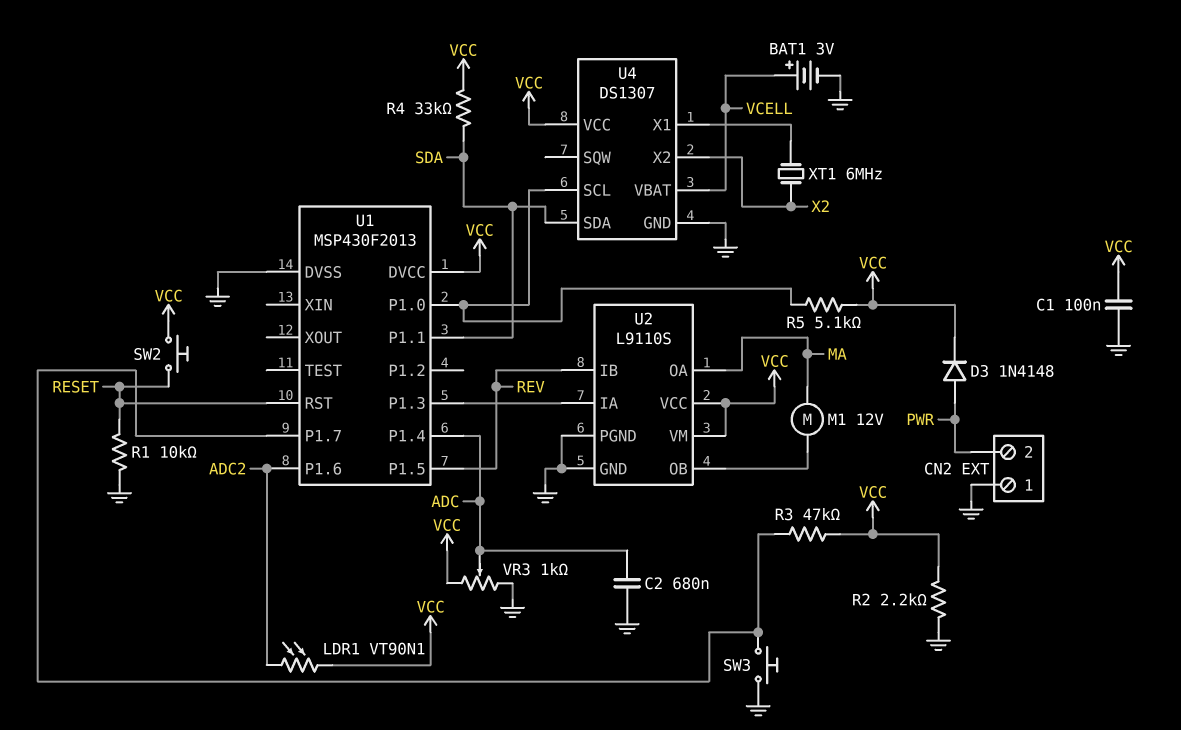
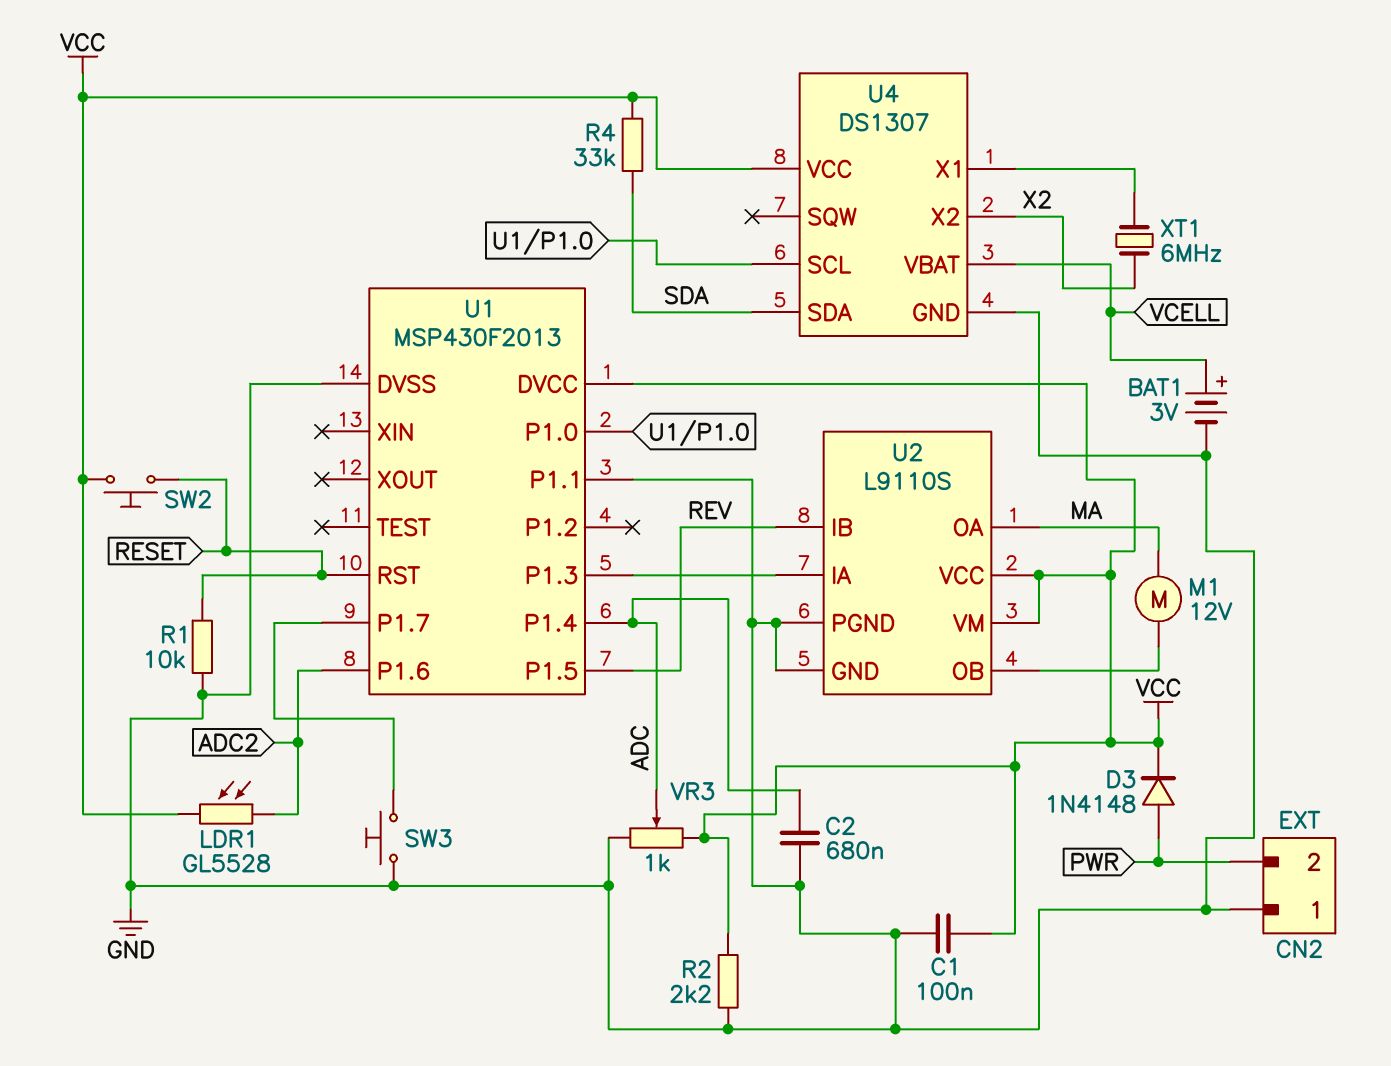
LDR1: VT90N1 (ADC2, VCC) -> GL5528 (ADC2, VCC)
R3: 47k (U1/P1.7, VCC) -> none
R5: 5.1k (U1/P1.0, VCC) -> none
U1 pin P1.1: SDA -> GND

